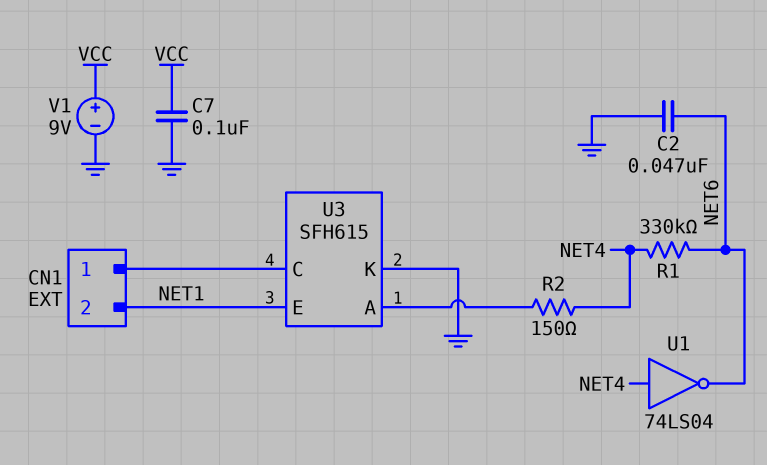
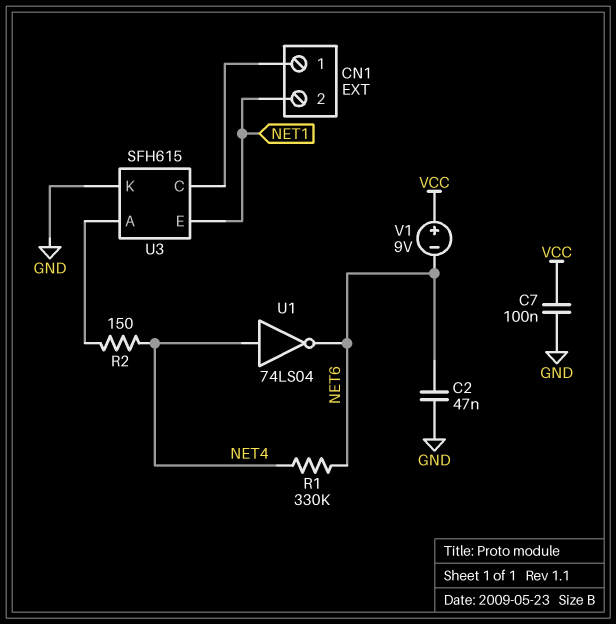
V1: 9V (plus VCC, minus GND) -> 9V (plus VCC, minus NET6)

